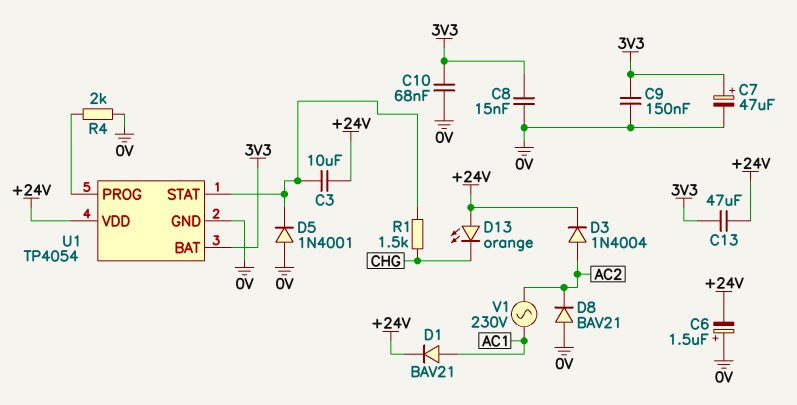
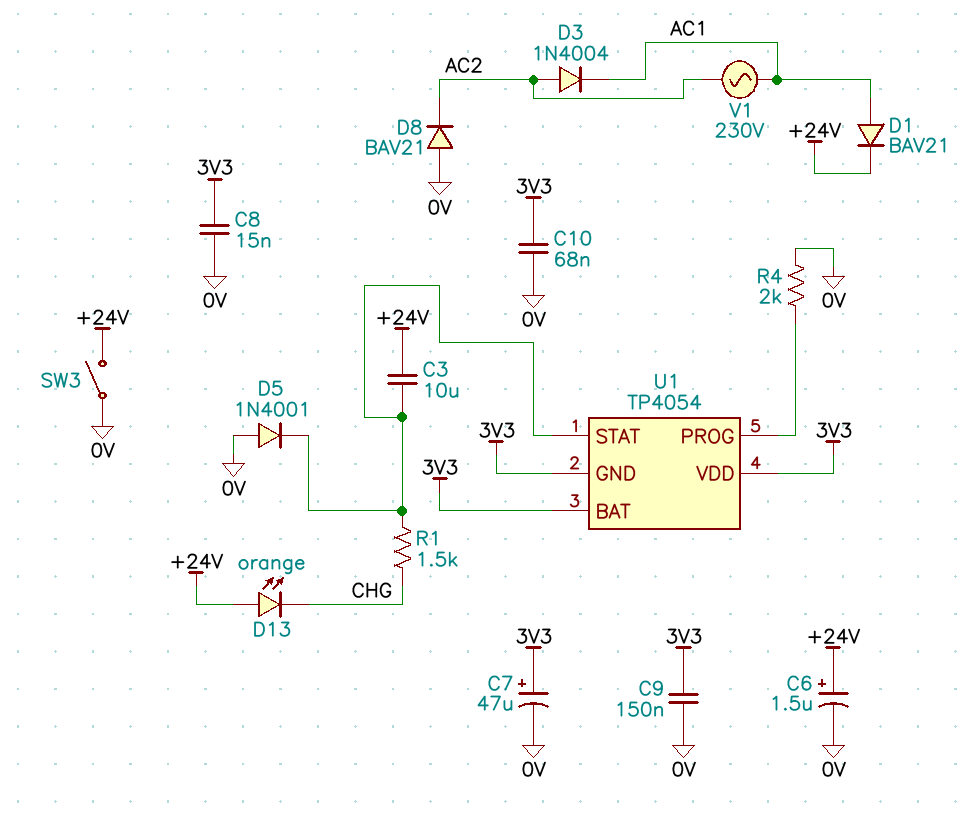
C6: 1.5uF (plus 0V, minus +24V) -> 1.5uF (plus +24V, minus 0V)
C13: 47uF (+24V, 3V3) -> none
D3: diode 1N4004 (A AC2, K +24V) -> diode 1N4004 (A AC2, K AC1)
SW3: none -> switch (+24V, 0V)
U1 pin GND: 0V -> 3V3
U1 pin VDD: +24V -> 3V3

